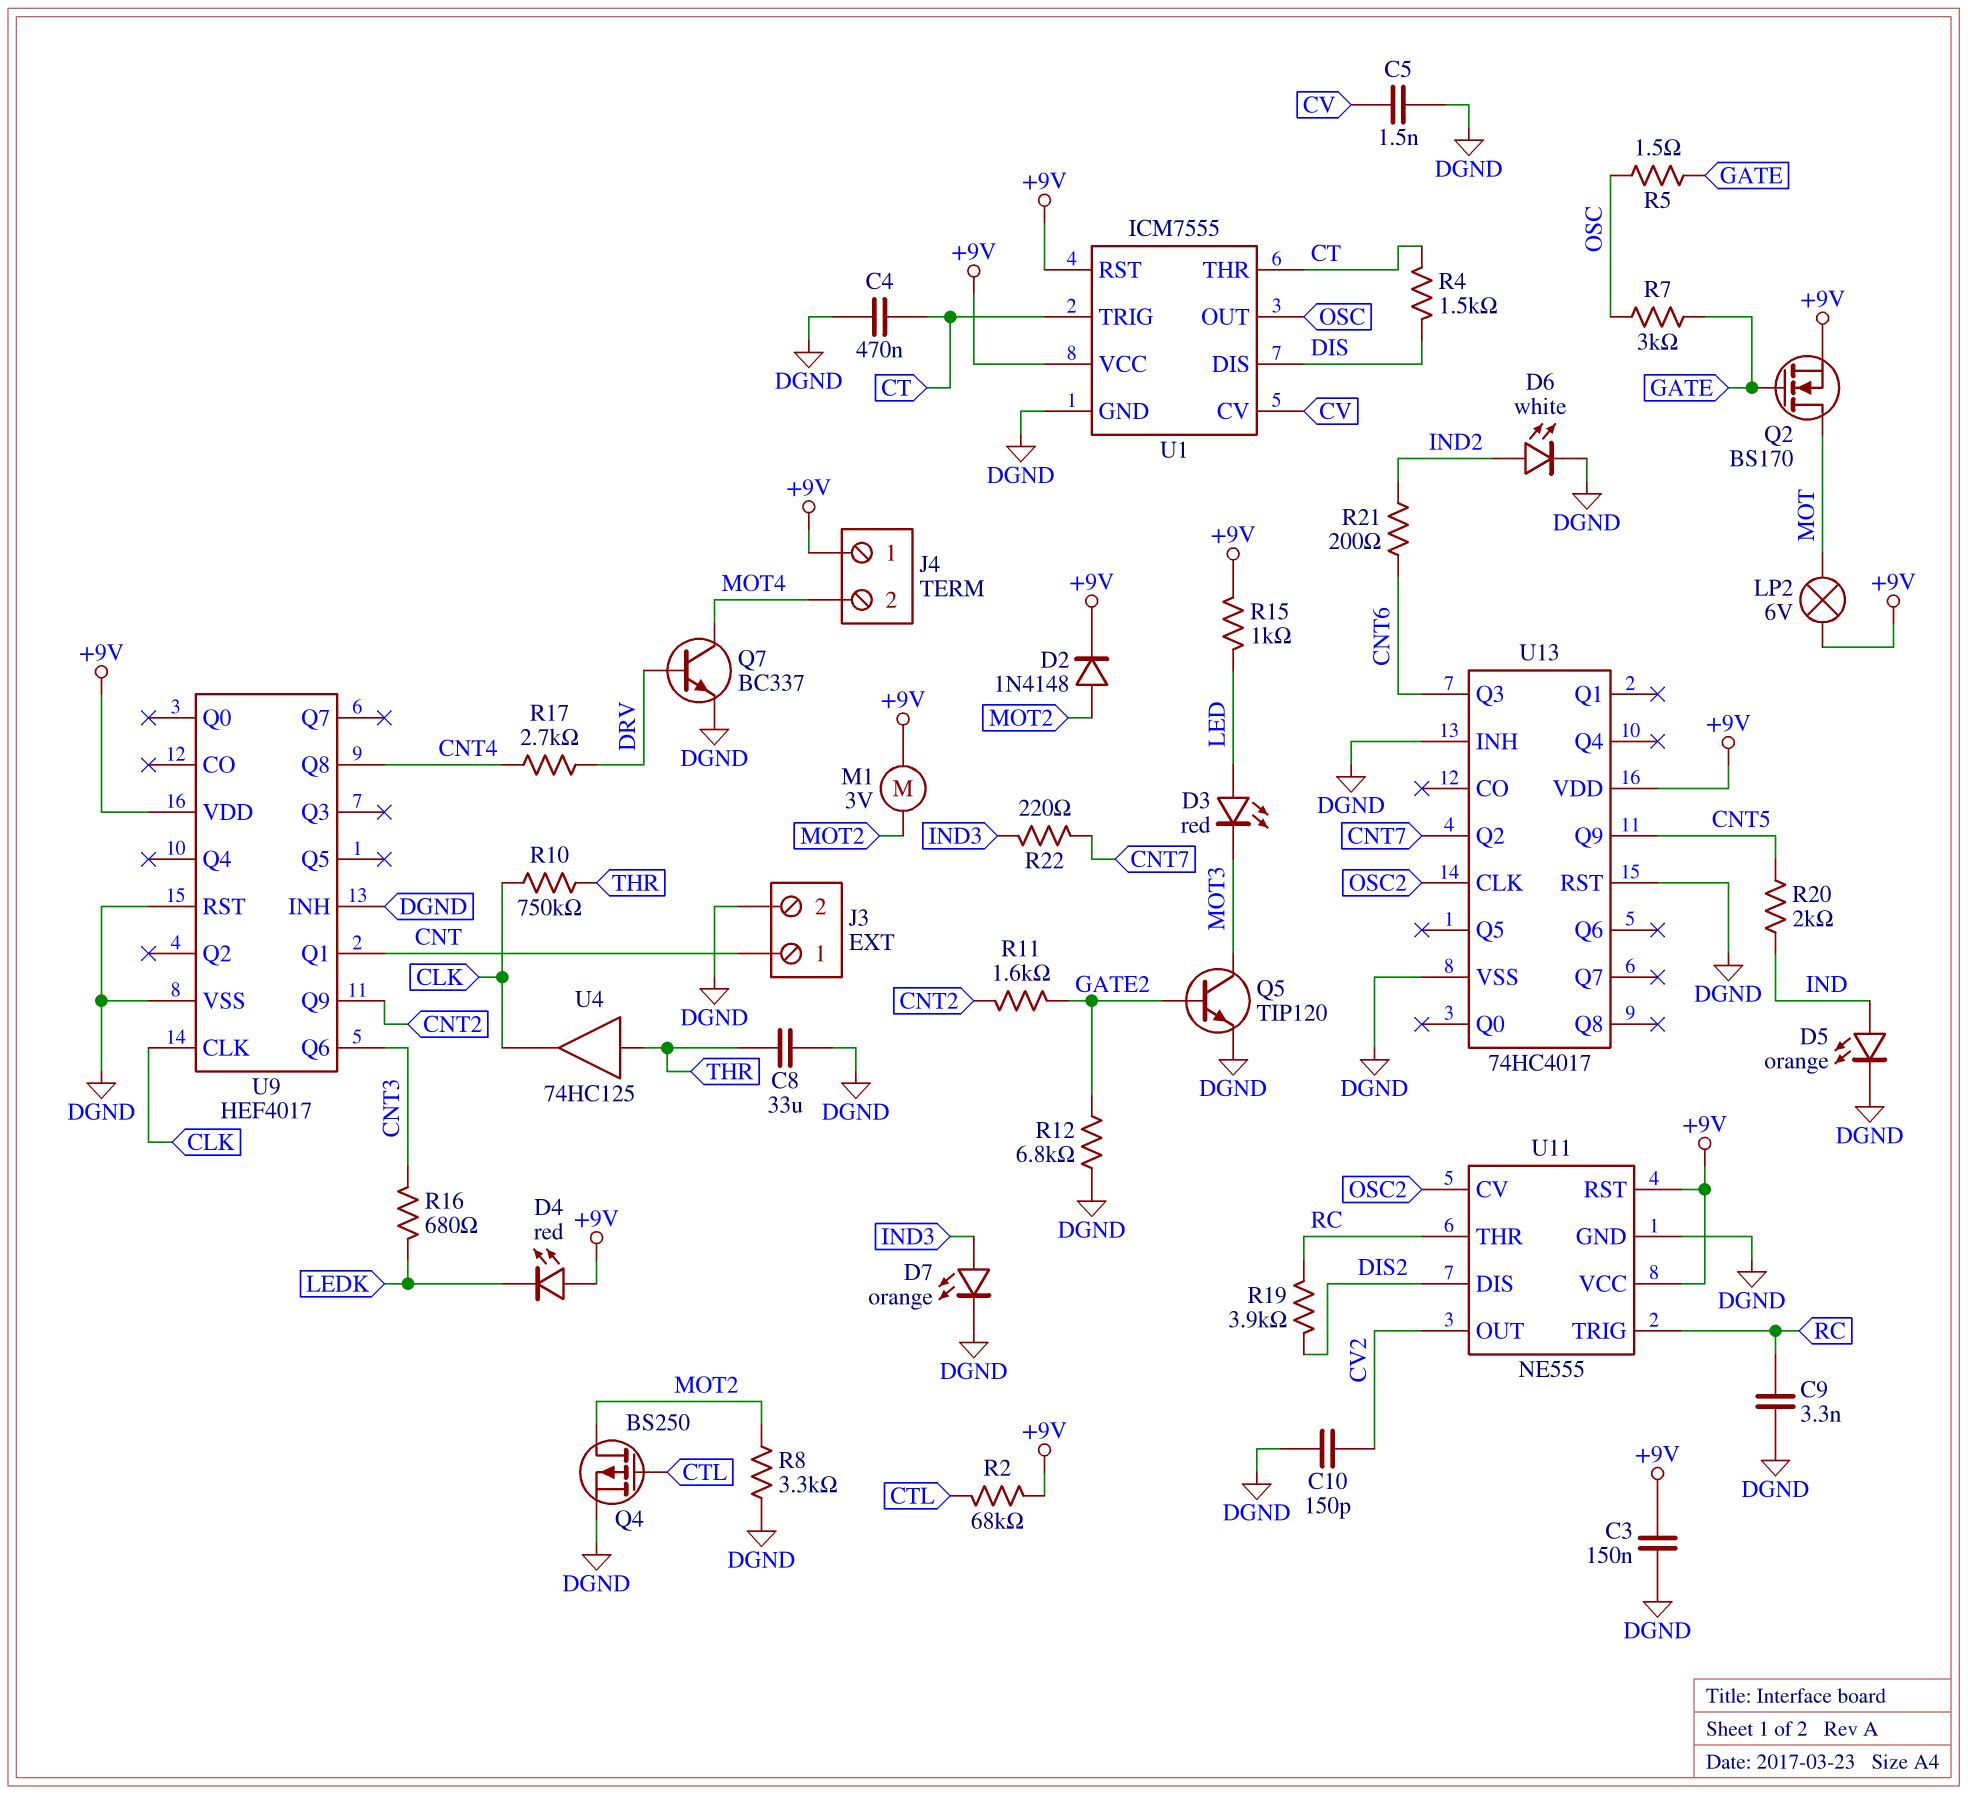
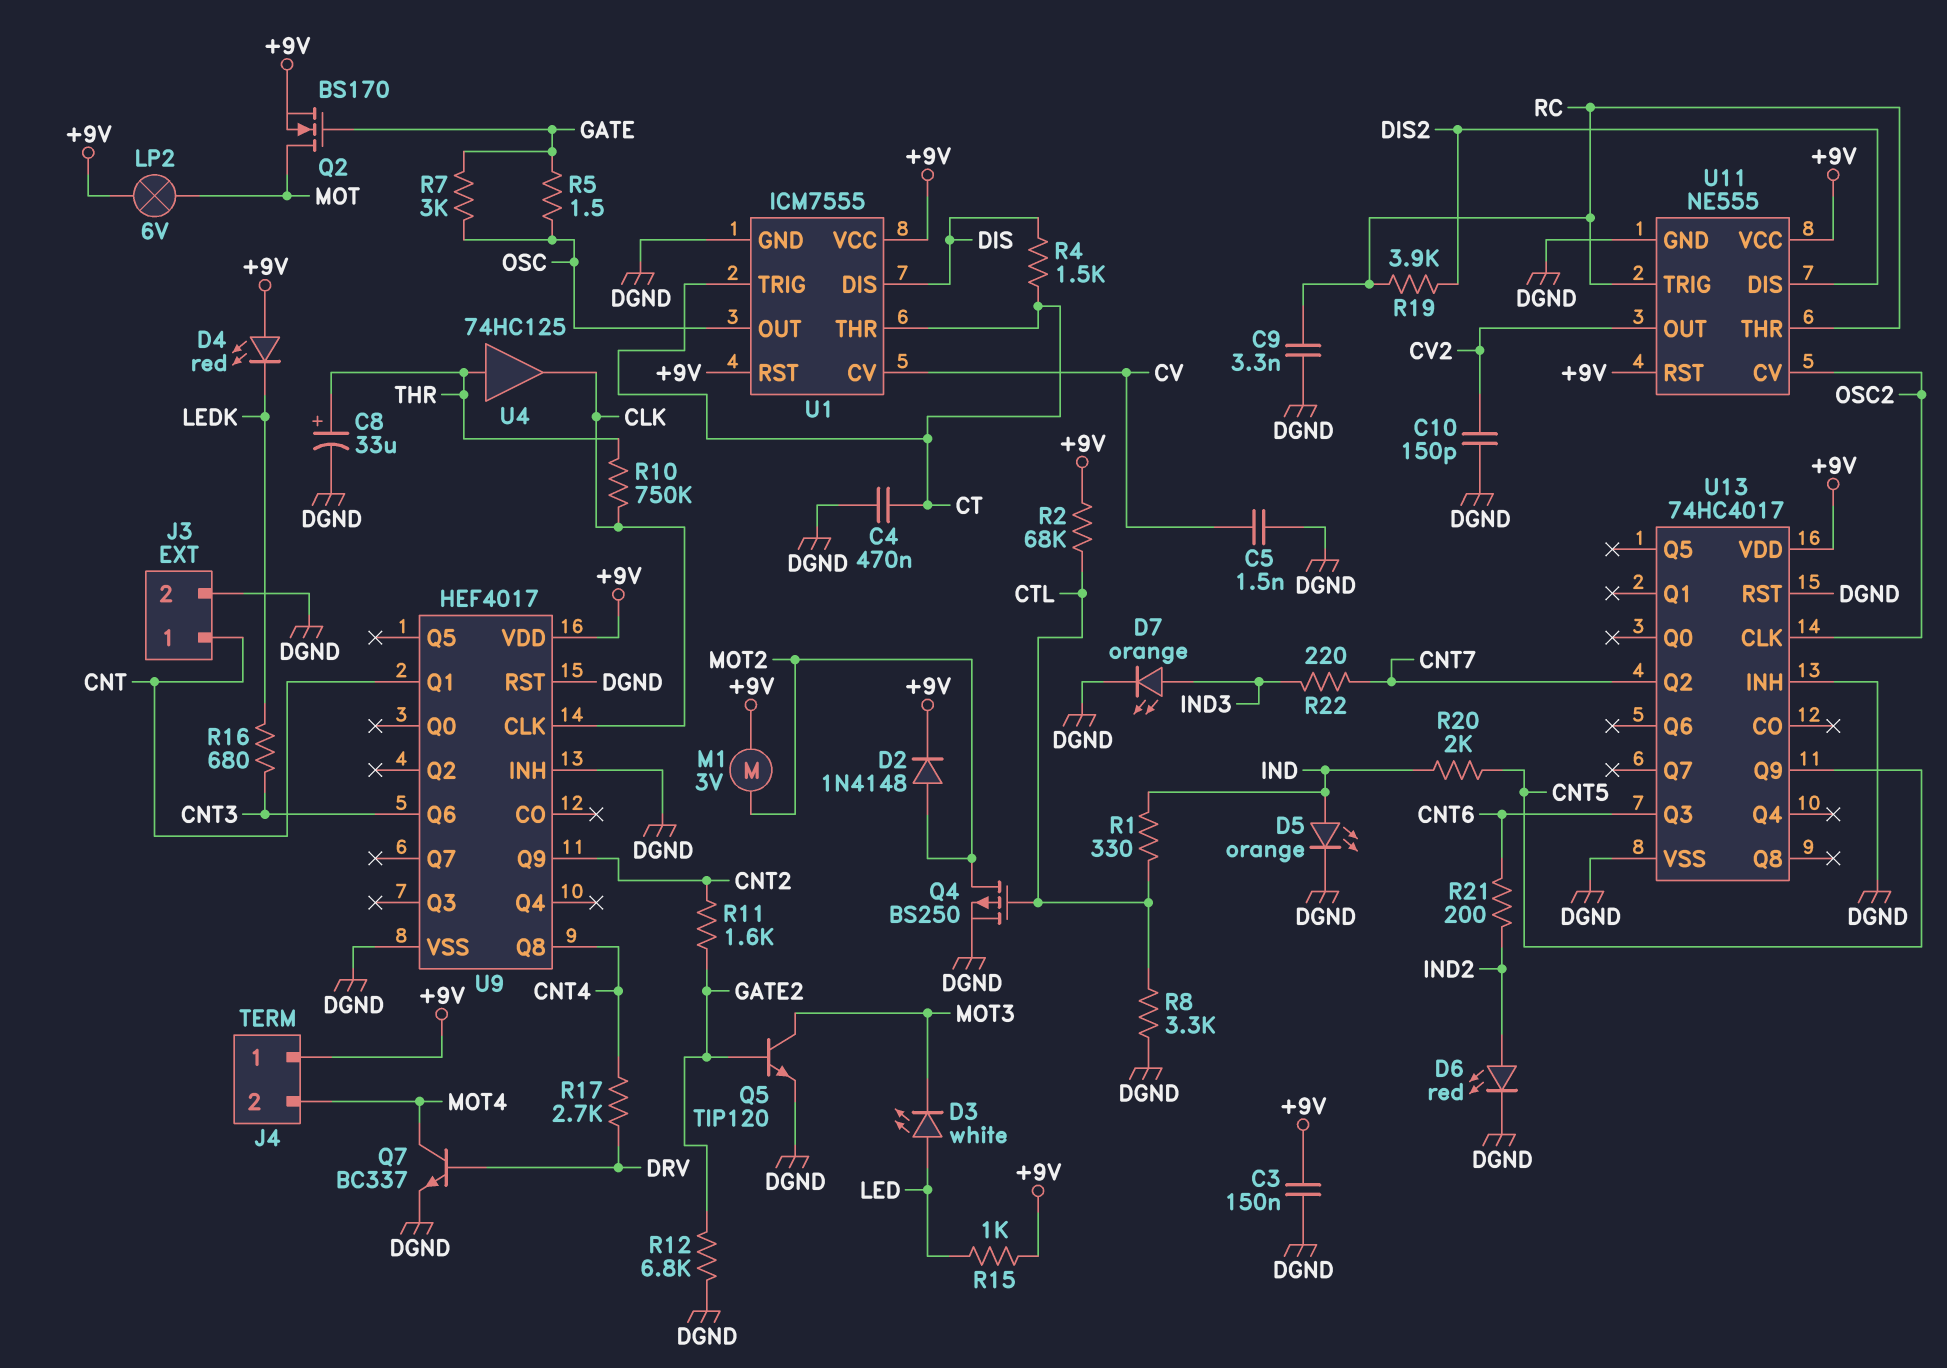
C8: 33uF (DGND, THR) -> 33uF (plus THR, minus DGND)
D3: LED red (A LED, K MOT3) -> LED white (A LED, K MOT3)
D6: LED white (A IND2, K DGND) -> LED red (A IND2, K DGND)
R1: none -> 330 (CTL, IND)
R8: 3.3k (DGND, MOT2) -> 3.3k (CTL, DGND)

